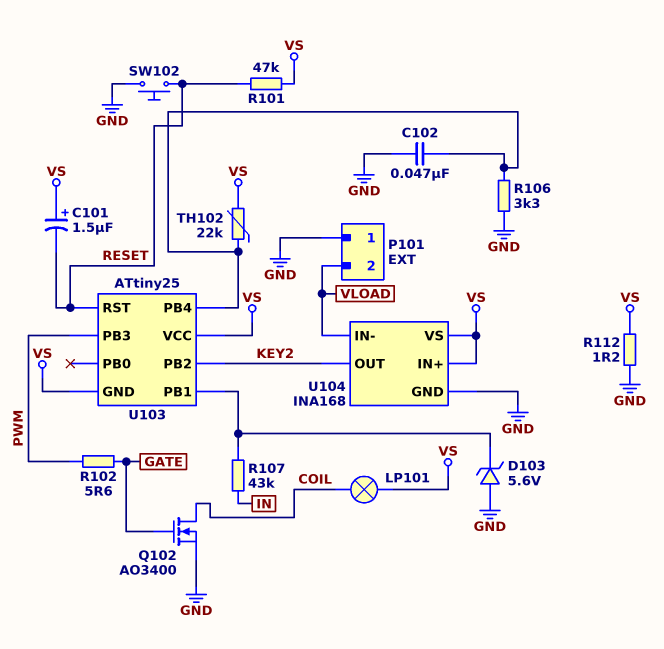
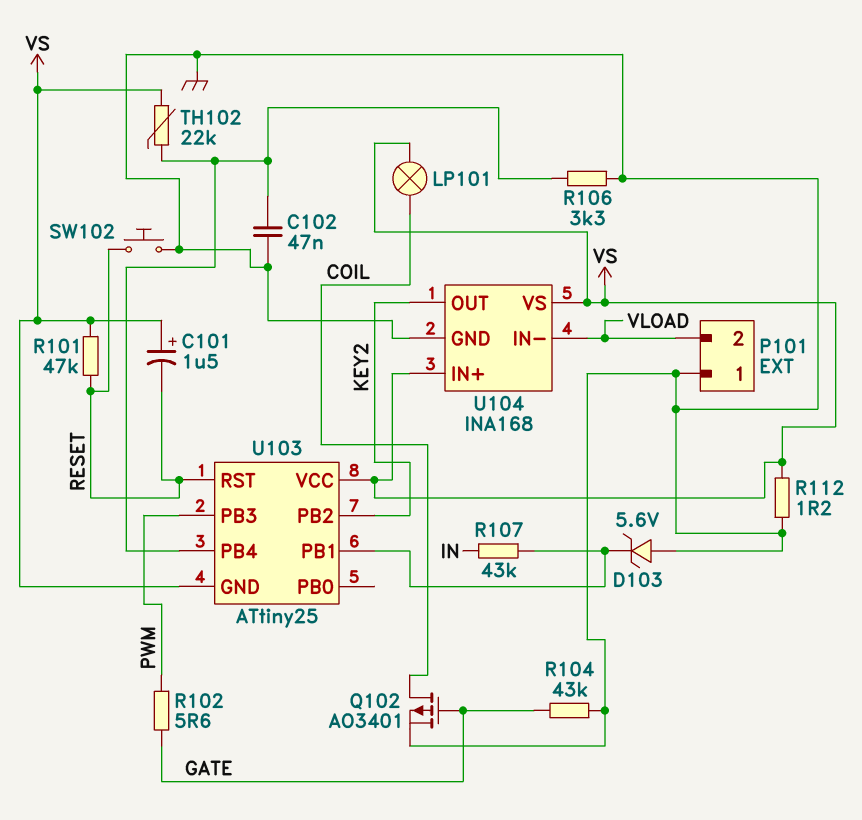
Q102: NMOS AO3400 (G GATE, D COIL, S GND) -> PMOS AO3401 (G GATE, D COIL, S GND)
R104: none -> 43k (GATE, GND)

